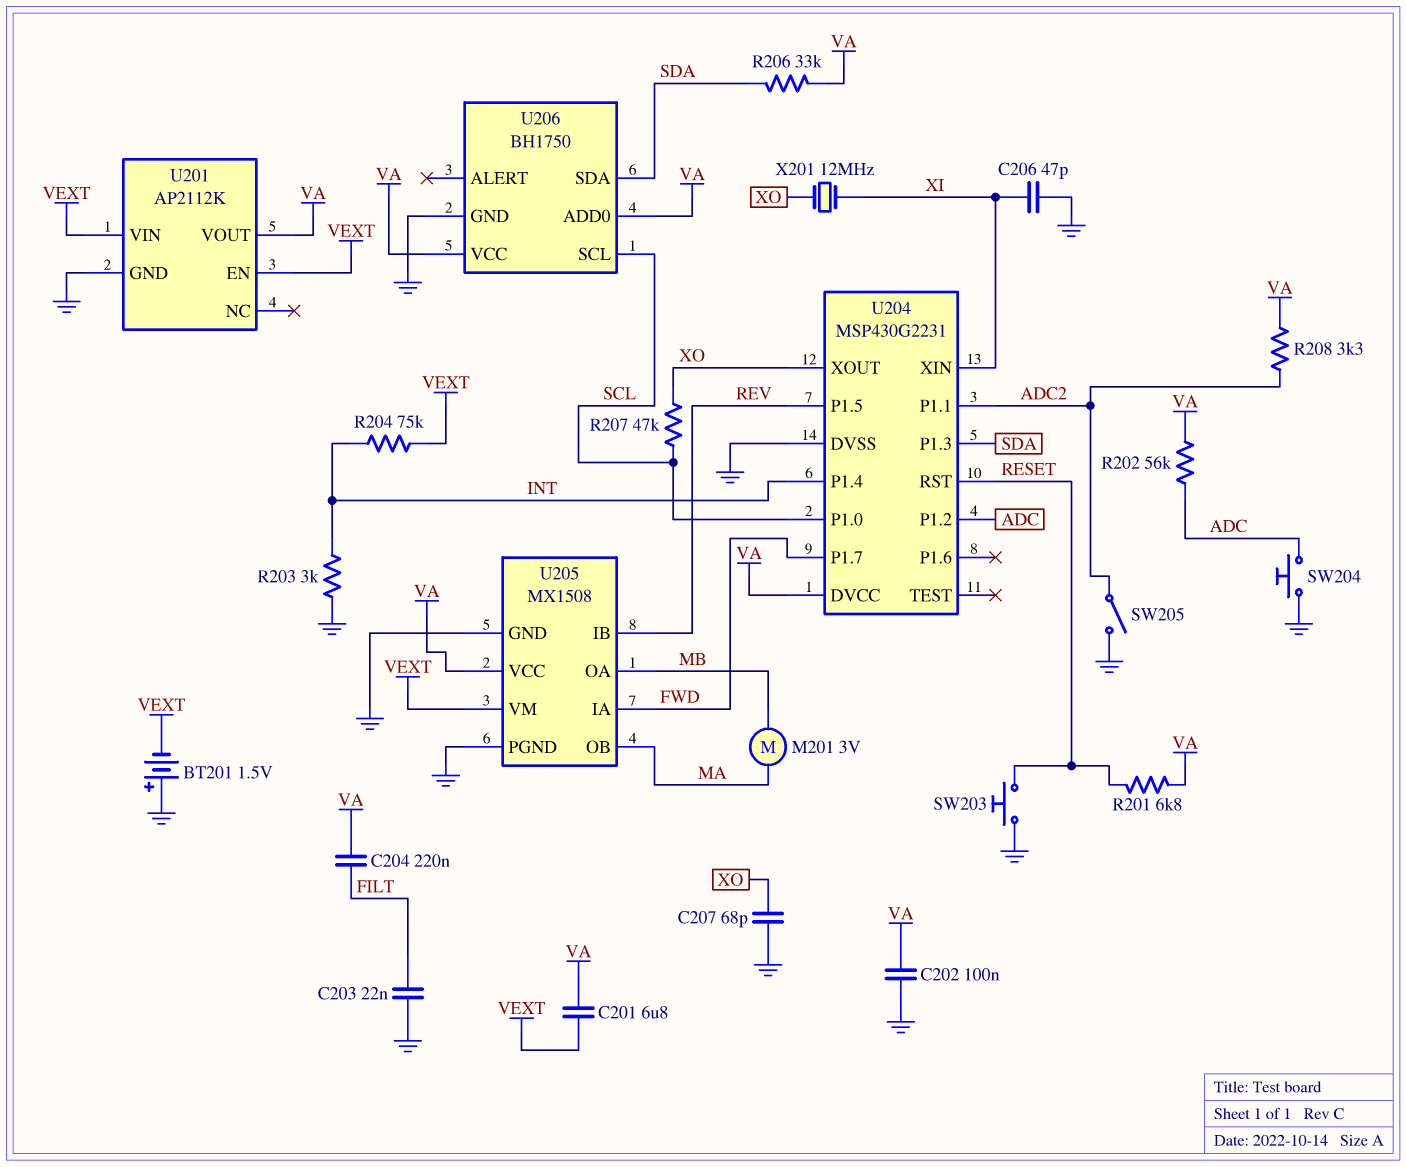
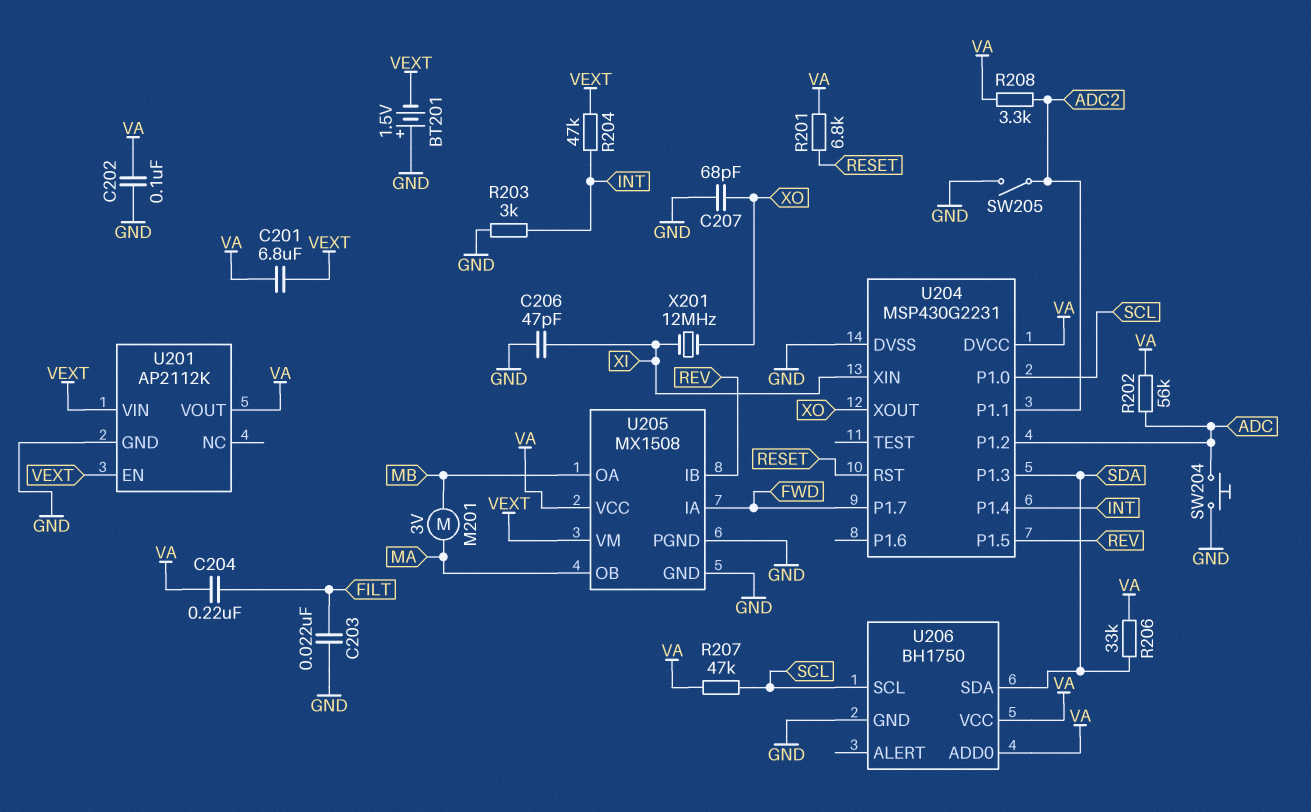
R204: 75k (INT, VEXT) -> 47k (INT, VEXT)
R207: 47k (SCL, XO) -> 47k (SCL, VA)
SW203: button (GND, RESET) -> none

